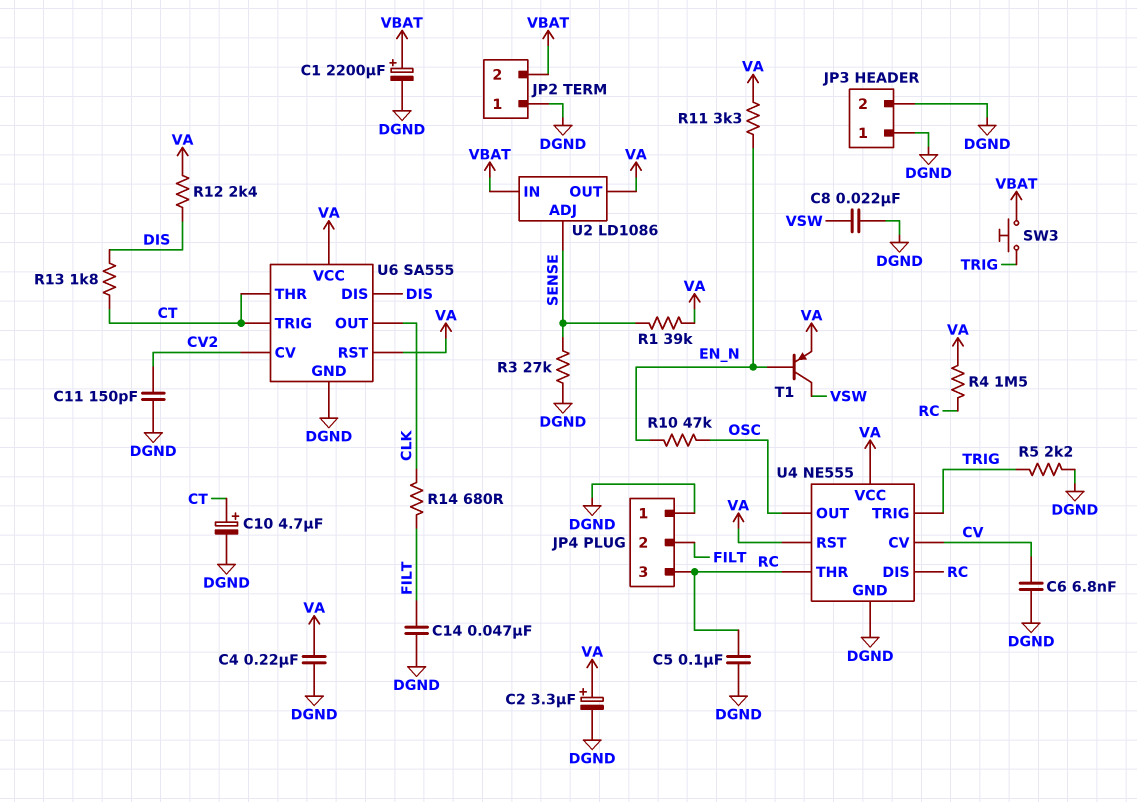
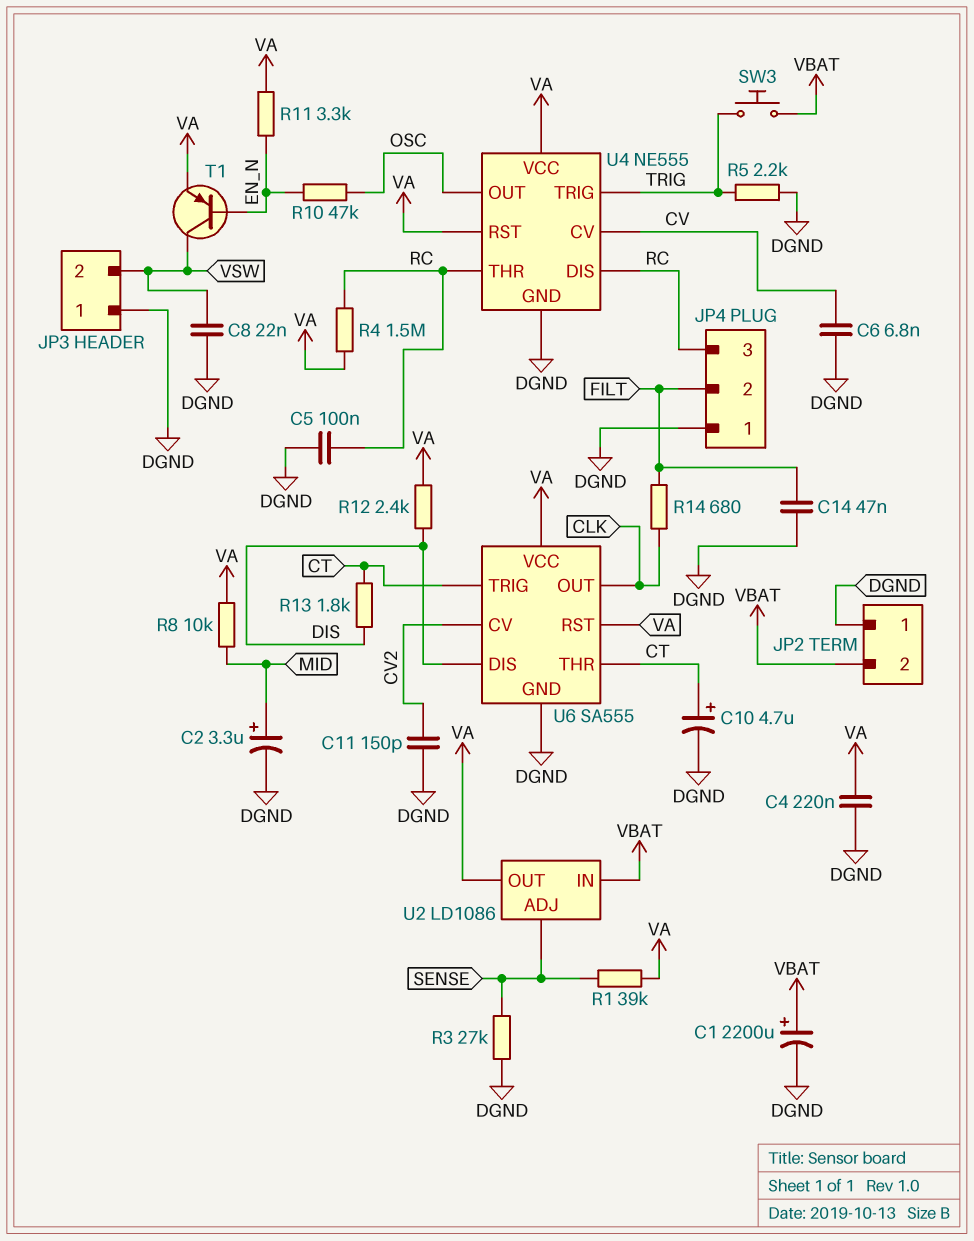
C2: 3.3uF (plus VA, minus DGND) -> 3.3uF (plus MID, minus DGND)
JP3 pin 2: DGND -> VSW
R8: none -> 10k (MID, VA)

